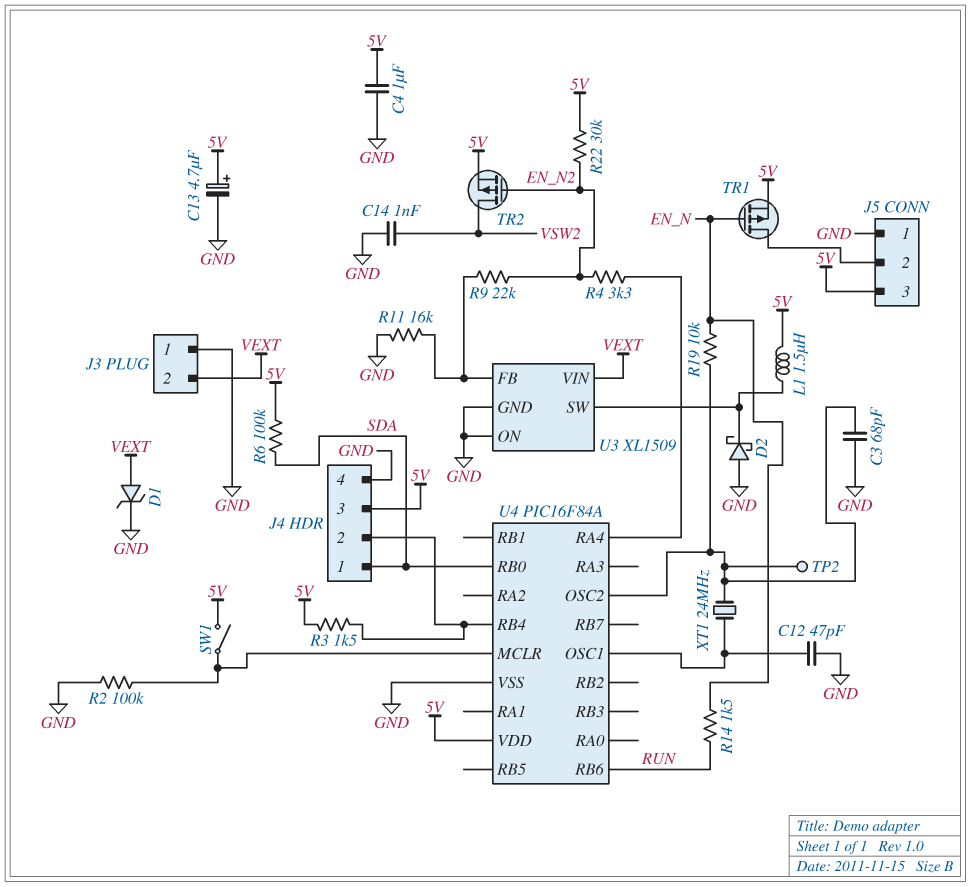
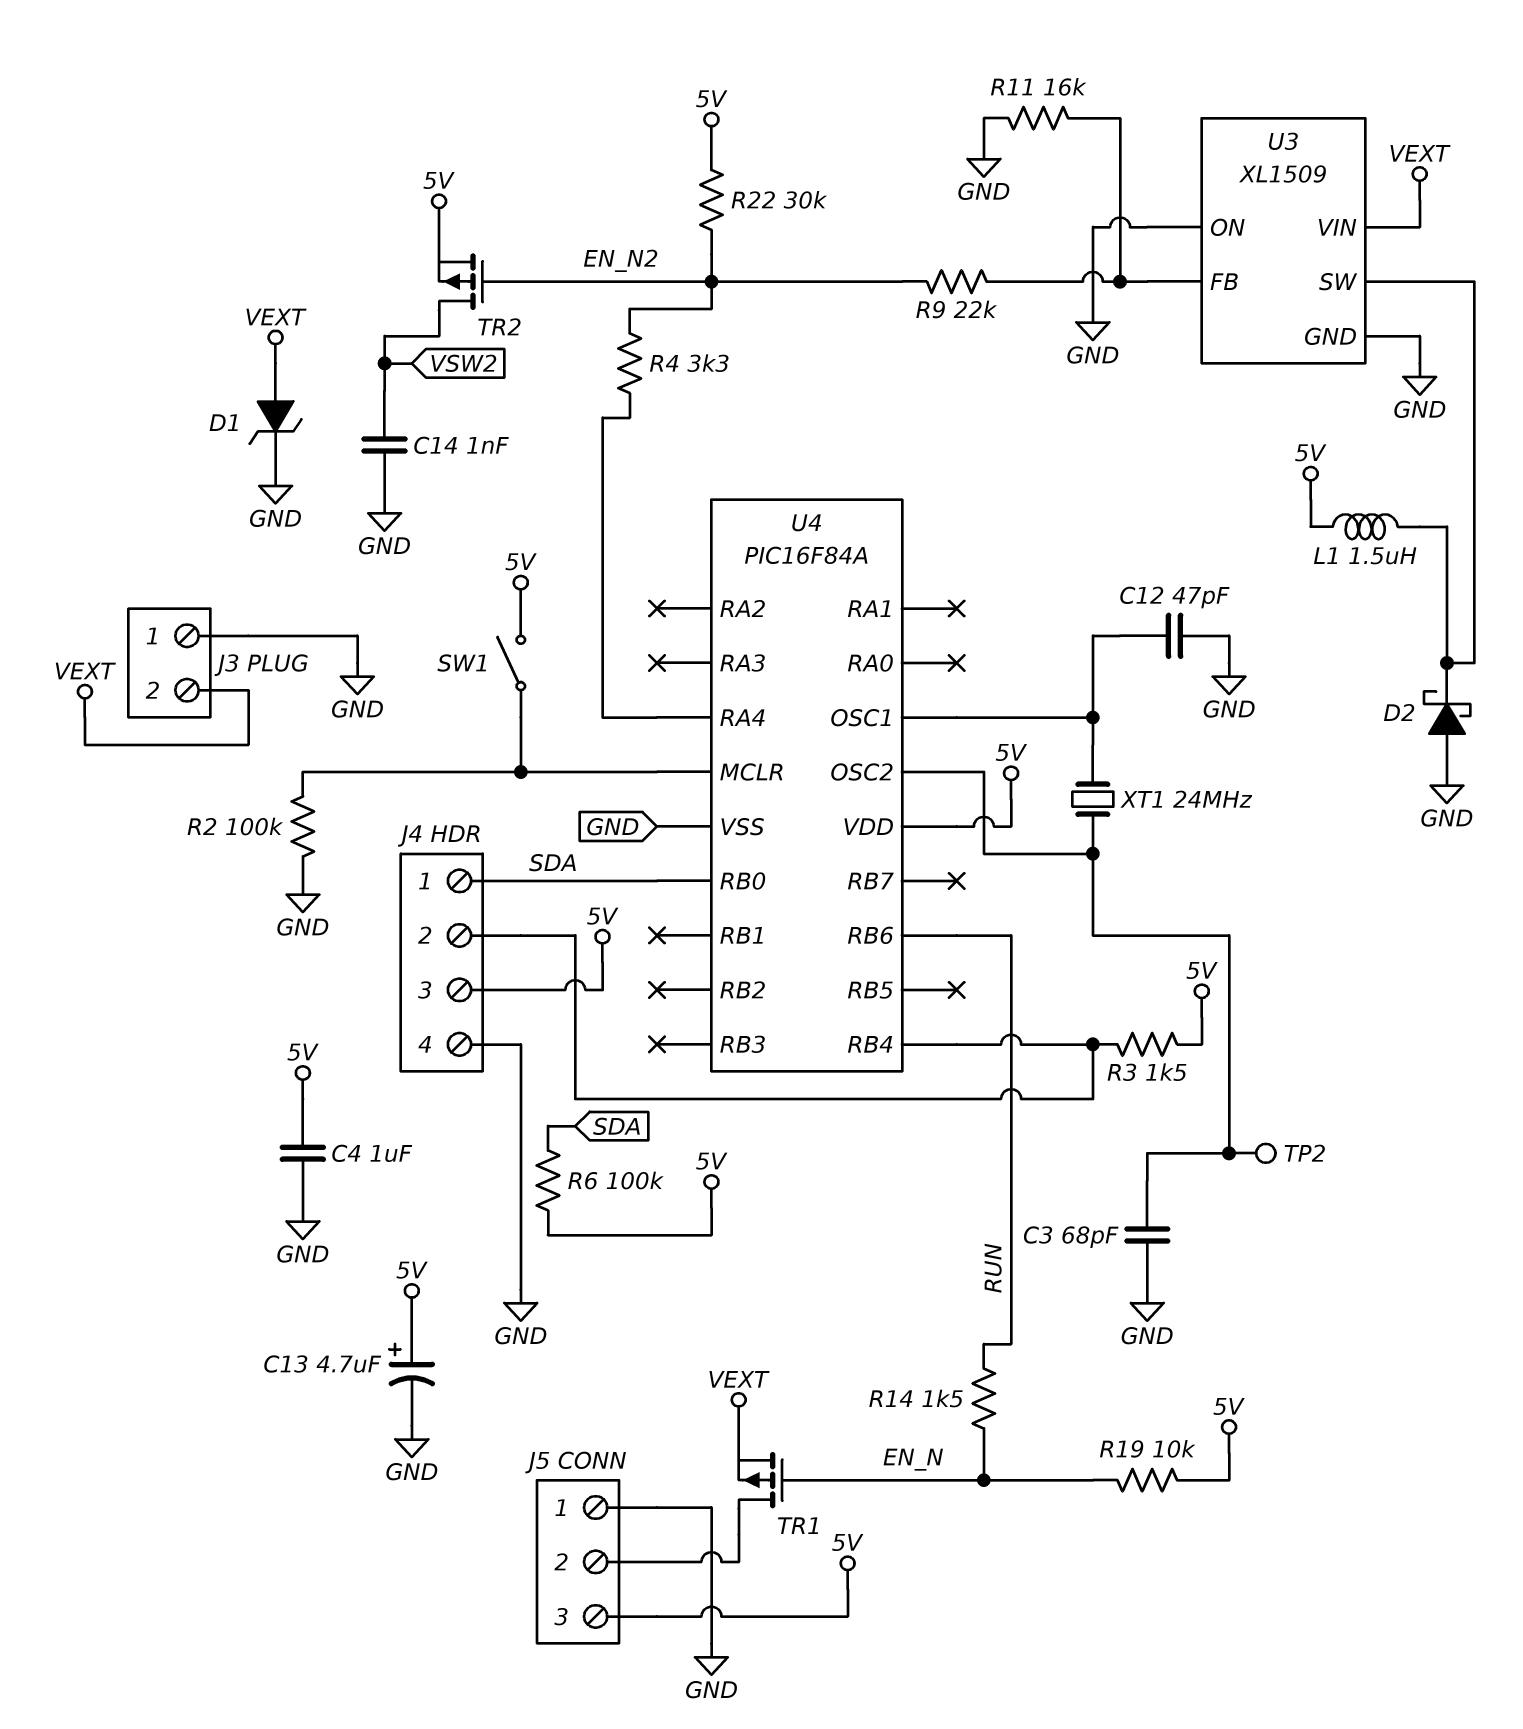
R19: 10k (EN_N, U4/OSC2) -> 10k (5V, EN_N)
TR1: PMOS (G EN_N, D J5/2, S 5V) -> PMOS (G EN_N, D J5/2, S VEXT)

